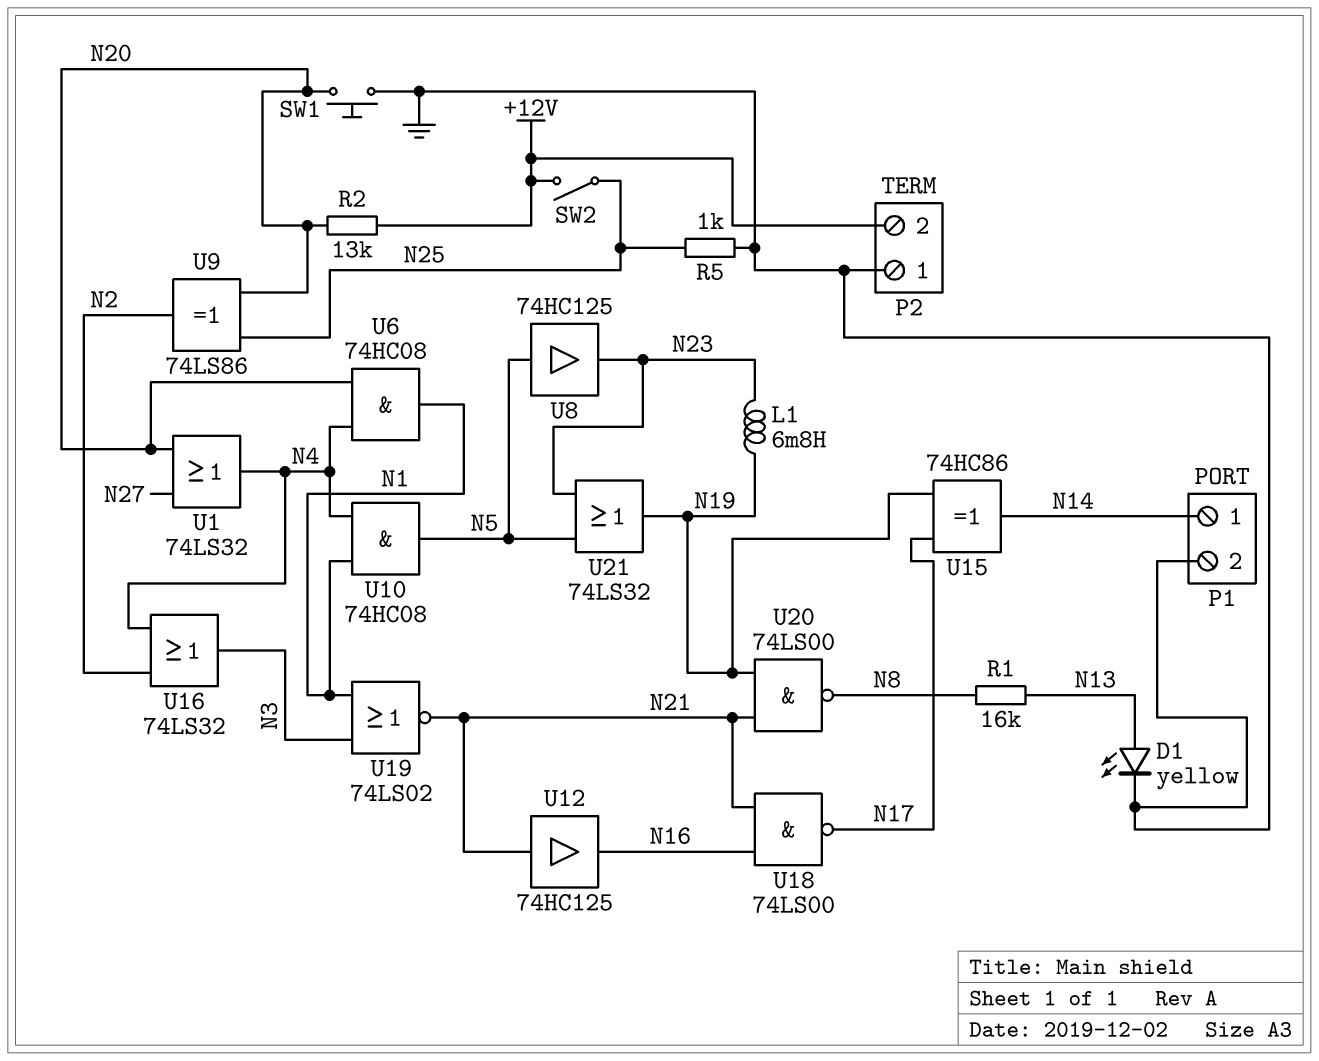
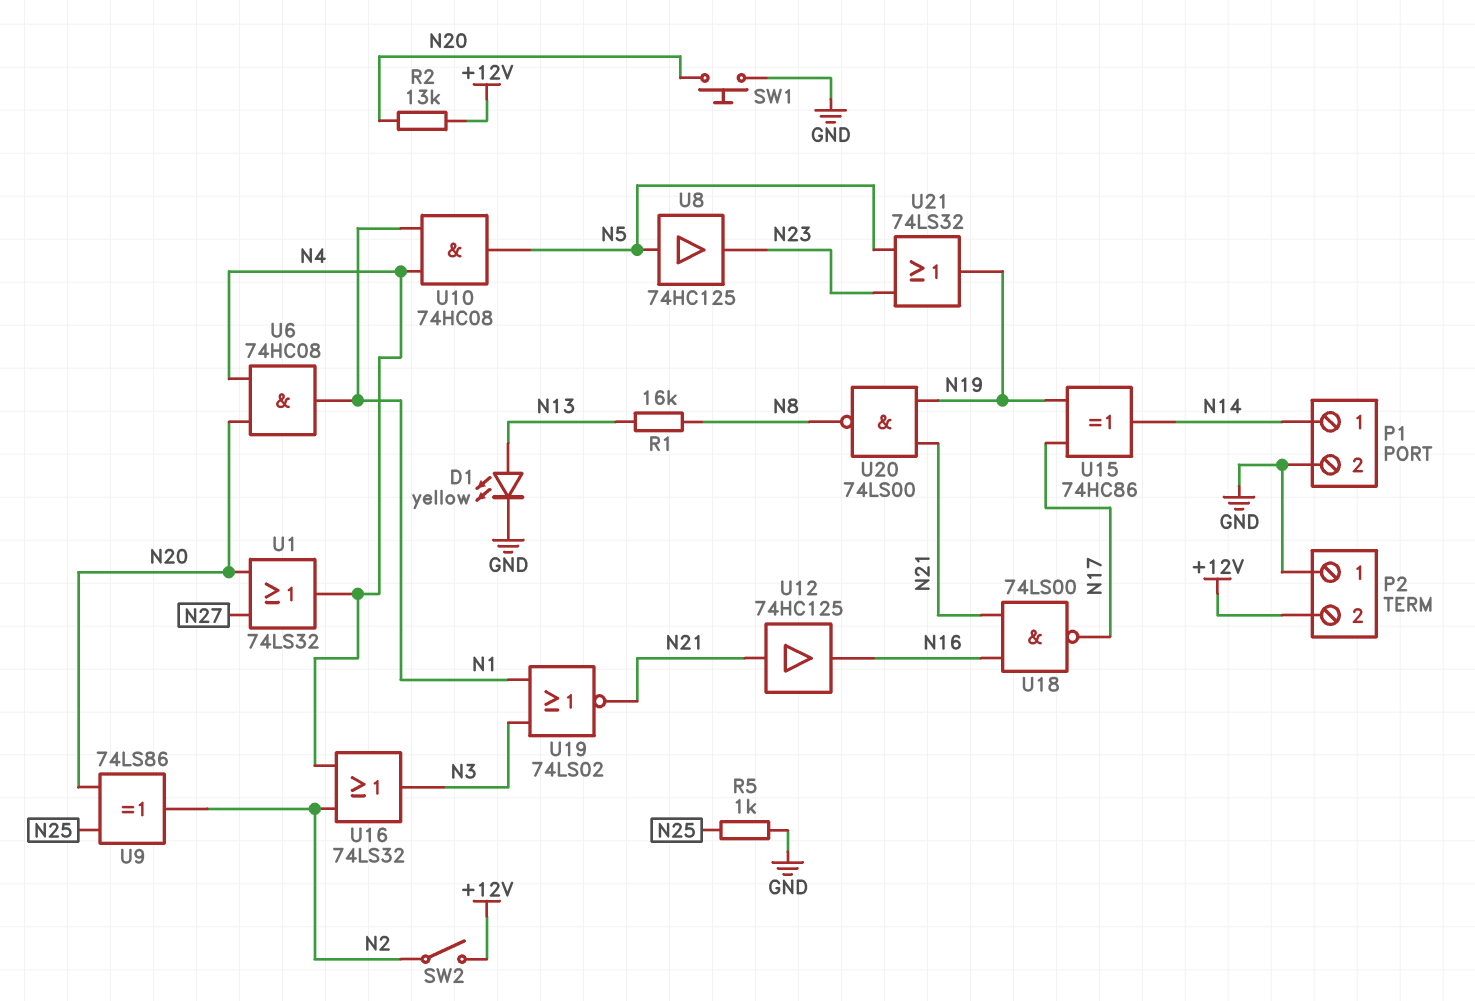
L1: 6.8mH (N19, N23) -> none
SW2: switch (+12V, N25) -> switch (+12V, N2)

